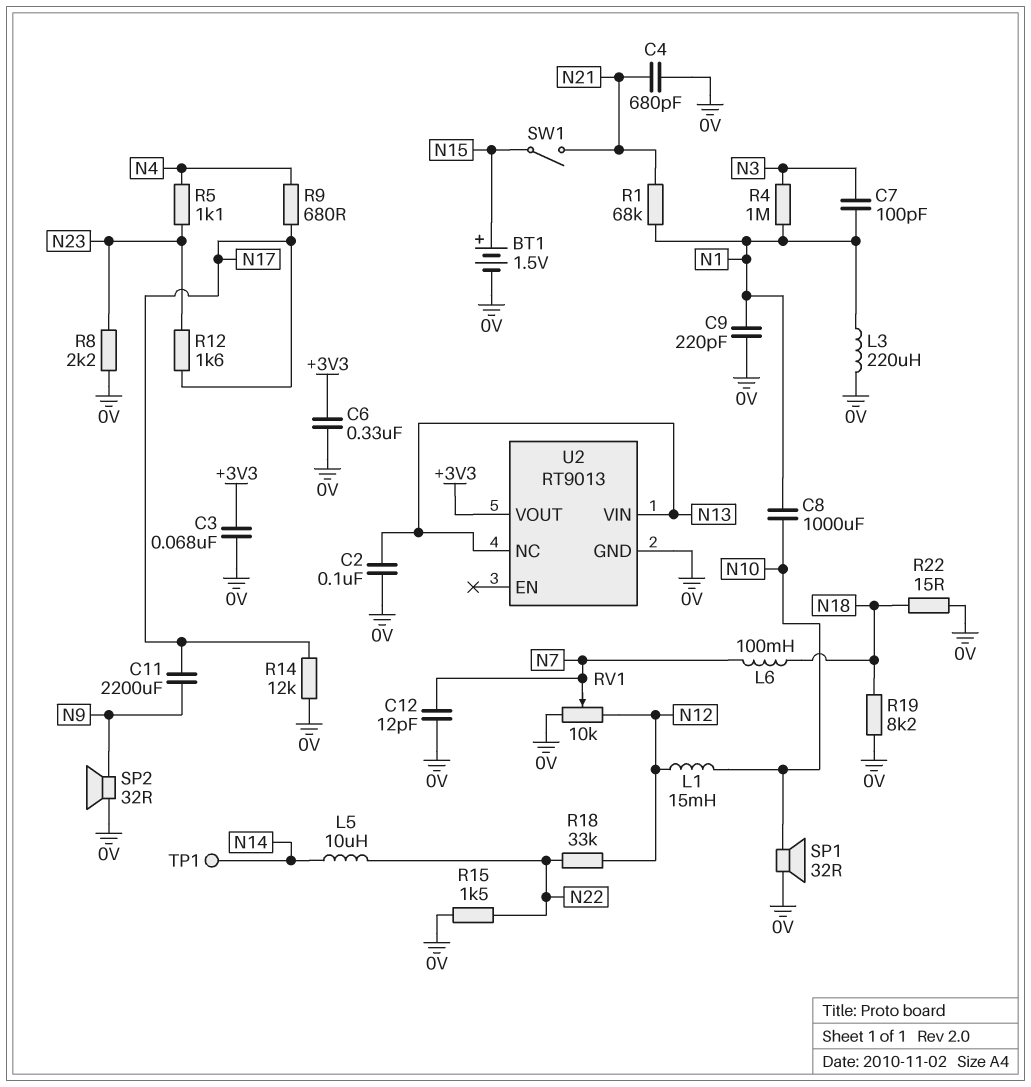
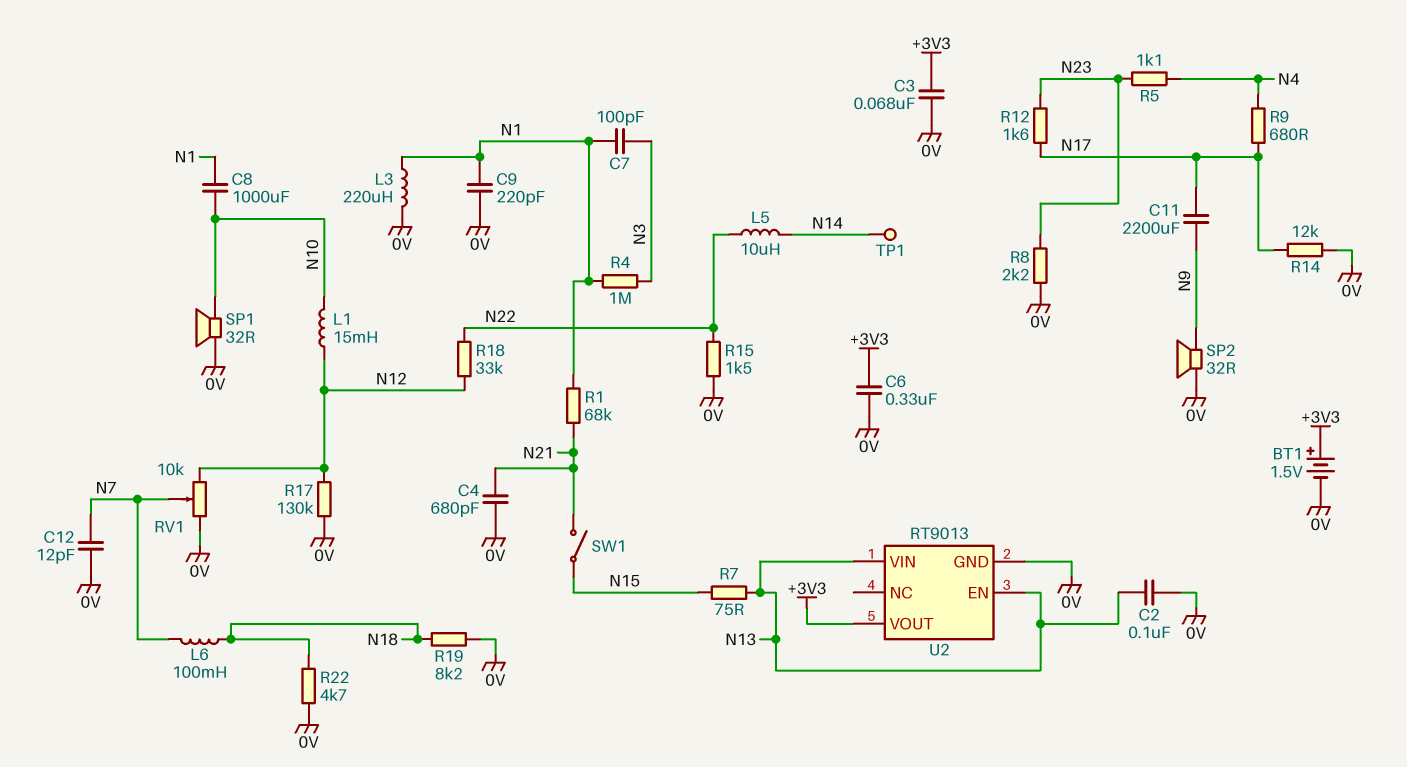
BT1: 1.5V (plus N15, minus 0V) -> 1.5V (plus +3V3, minus 0V)
R7: none -> 75 (N13, N15)
R17: none -> 130k (0V, N12)
R22: 15 (0V, N18) -> 4.7k (0V, N18)
U2 pin EN: none -> N13
U2 pin NC: N13 -> none

